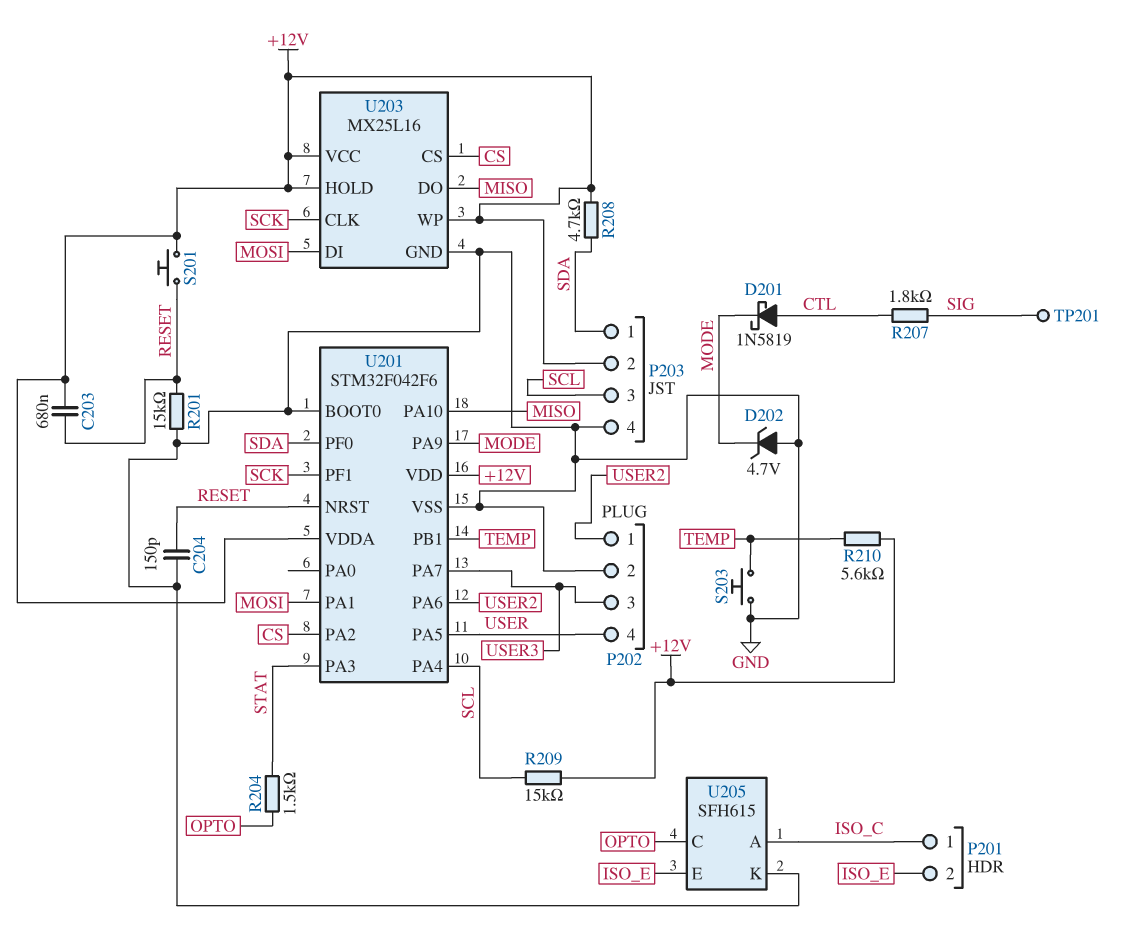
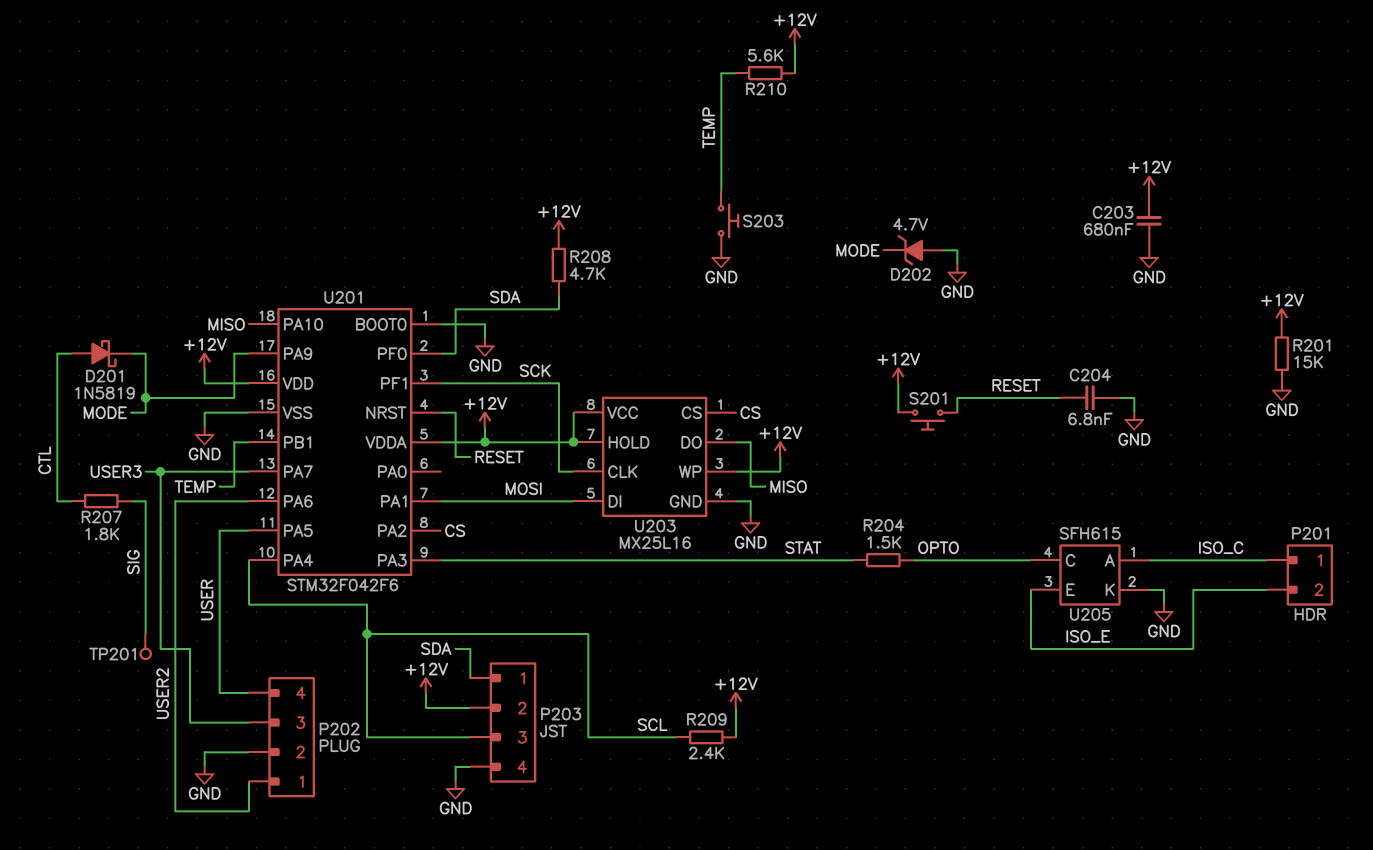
C203: 680nF (+12V, RESET) -> 680nF (+12V, GND)
C204: 150pF (GND, RESET) -> 6.8nF (GND, RESET)
R201: 15k (GND, RESET) -> 15k (+12V, GND)
R209: 15k (+12V, SCL) -> 2.4k (+12V, SCL)

